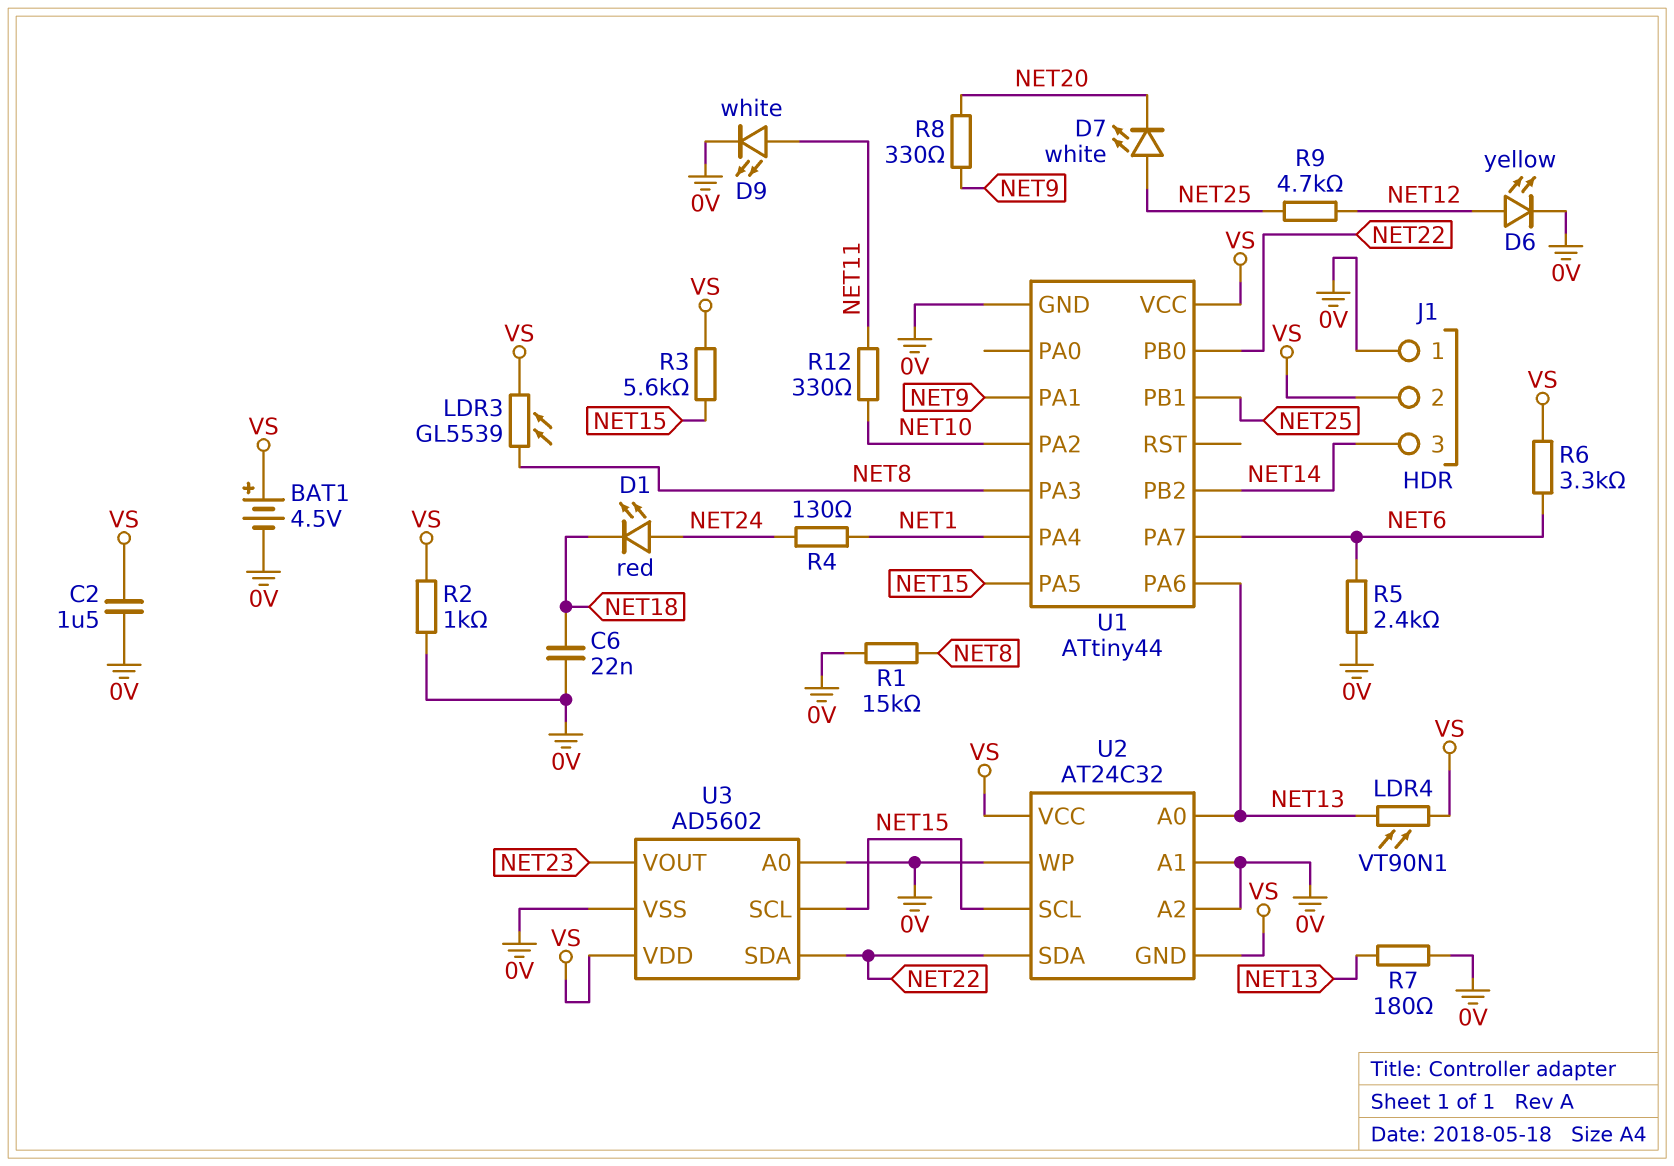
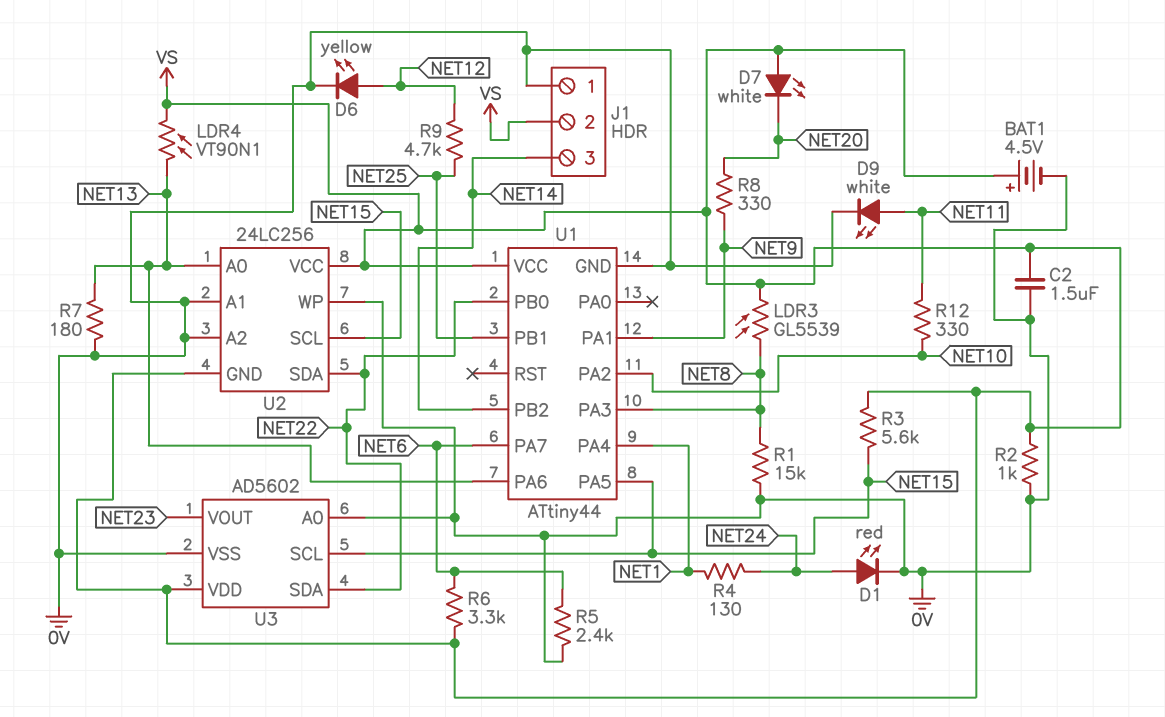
C6: 22nF (0V, NET18) -> none
D1: LED red (A NET24, K NET18) -> LED red (A NET24, K 0V)
D7: LED white (A NET25, K NET20) -> LED white (A VS, K NET20)
U2: AT24C32 -> 24LC256

